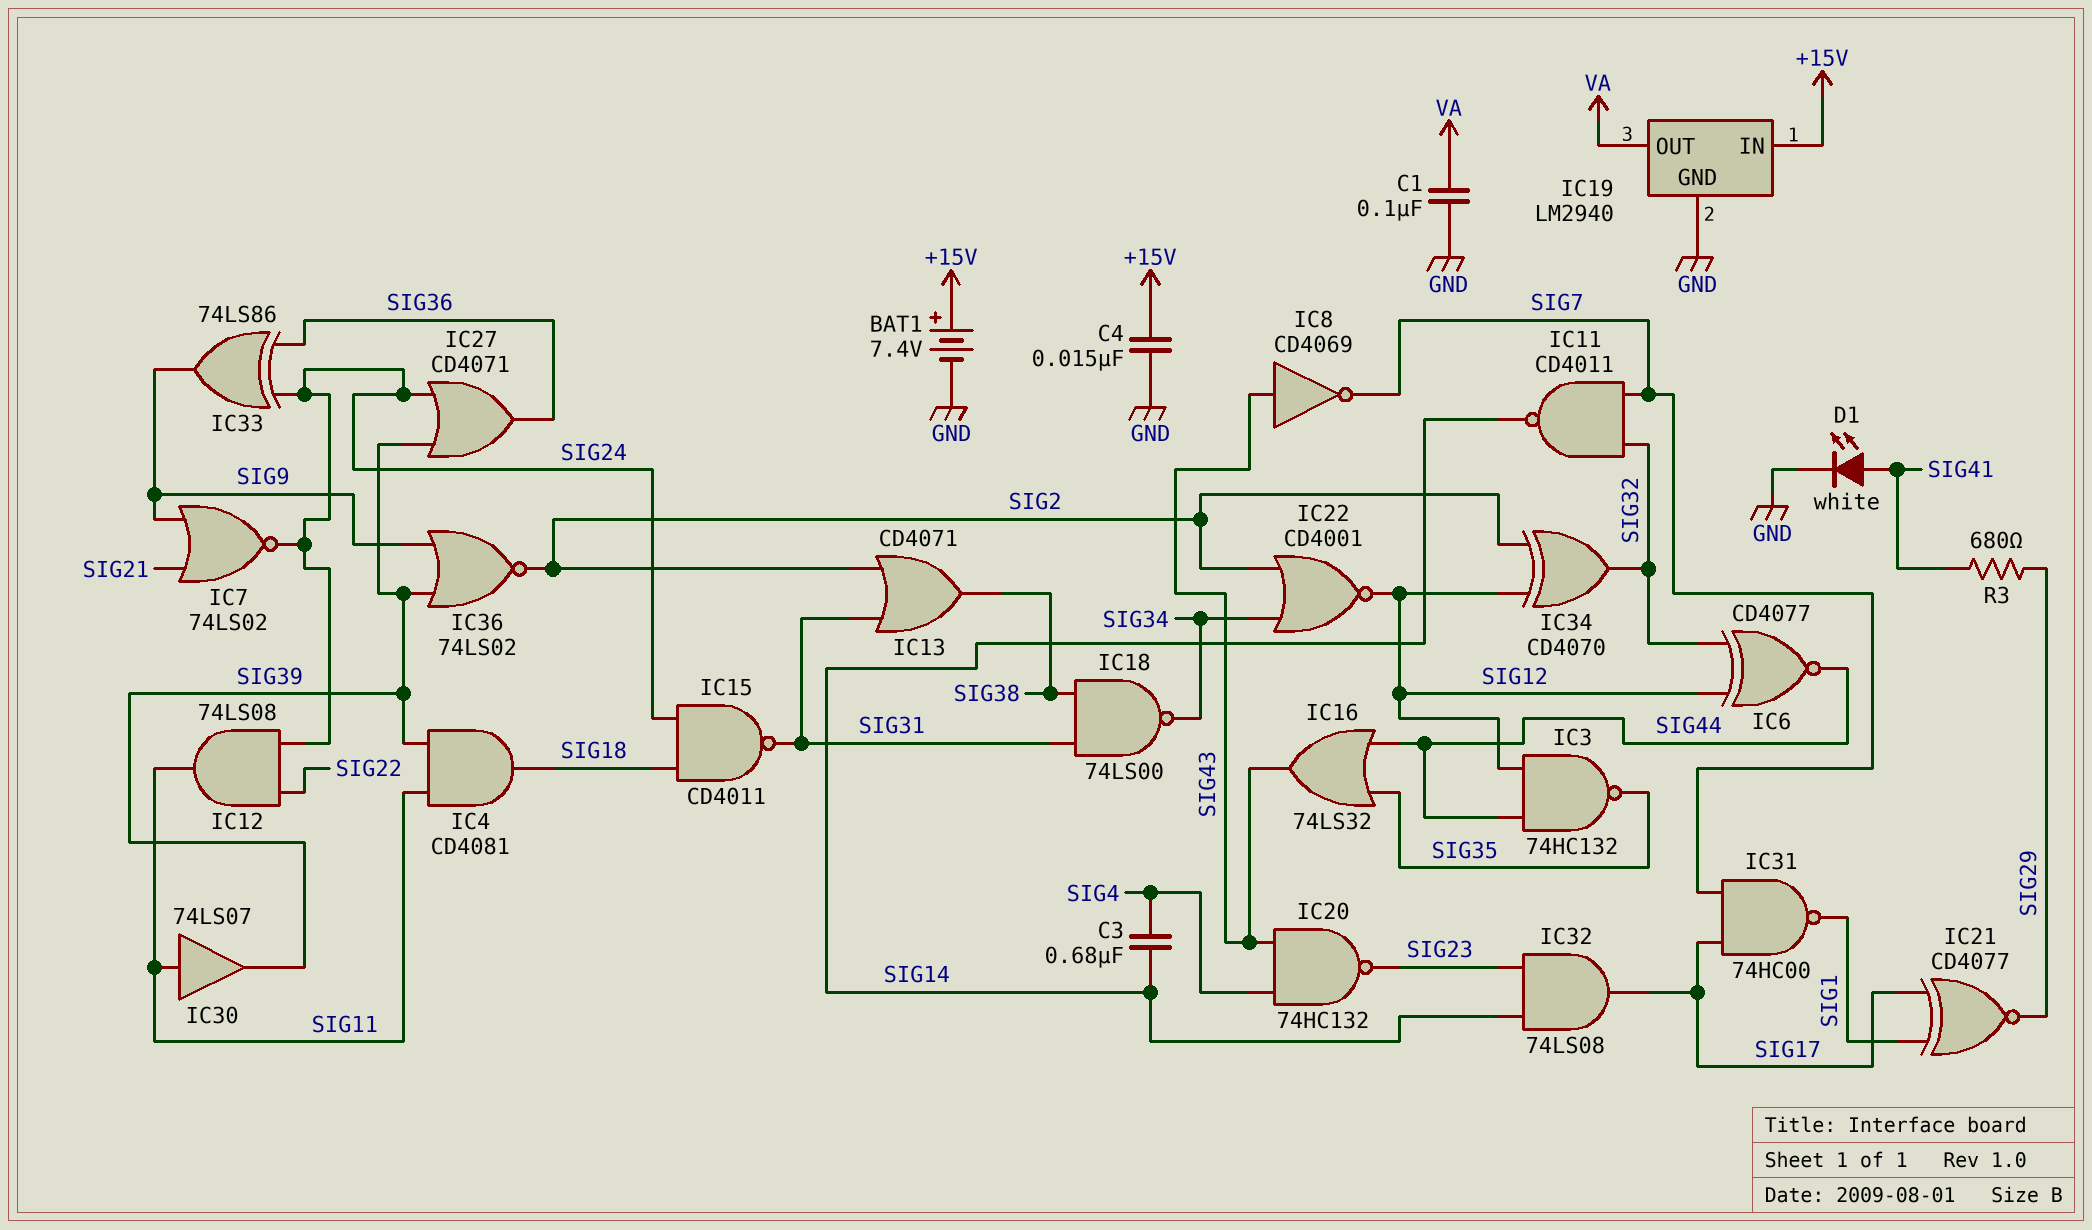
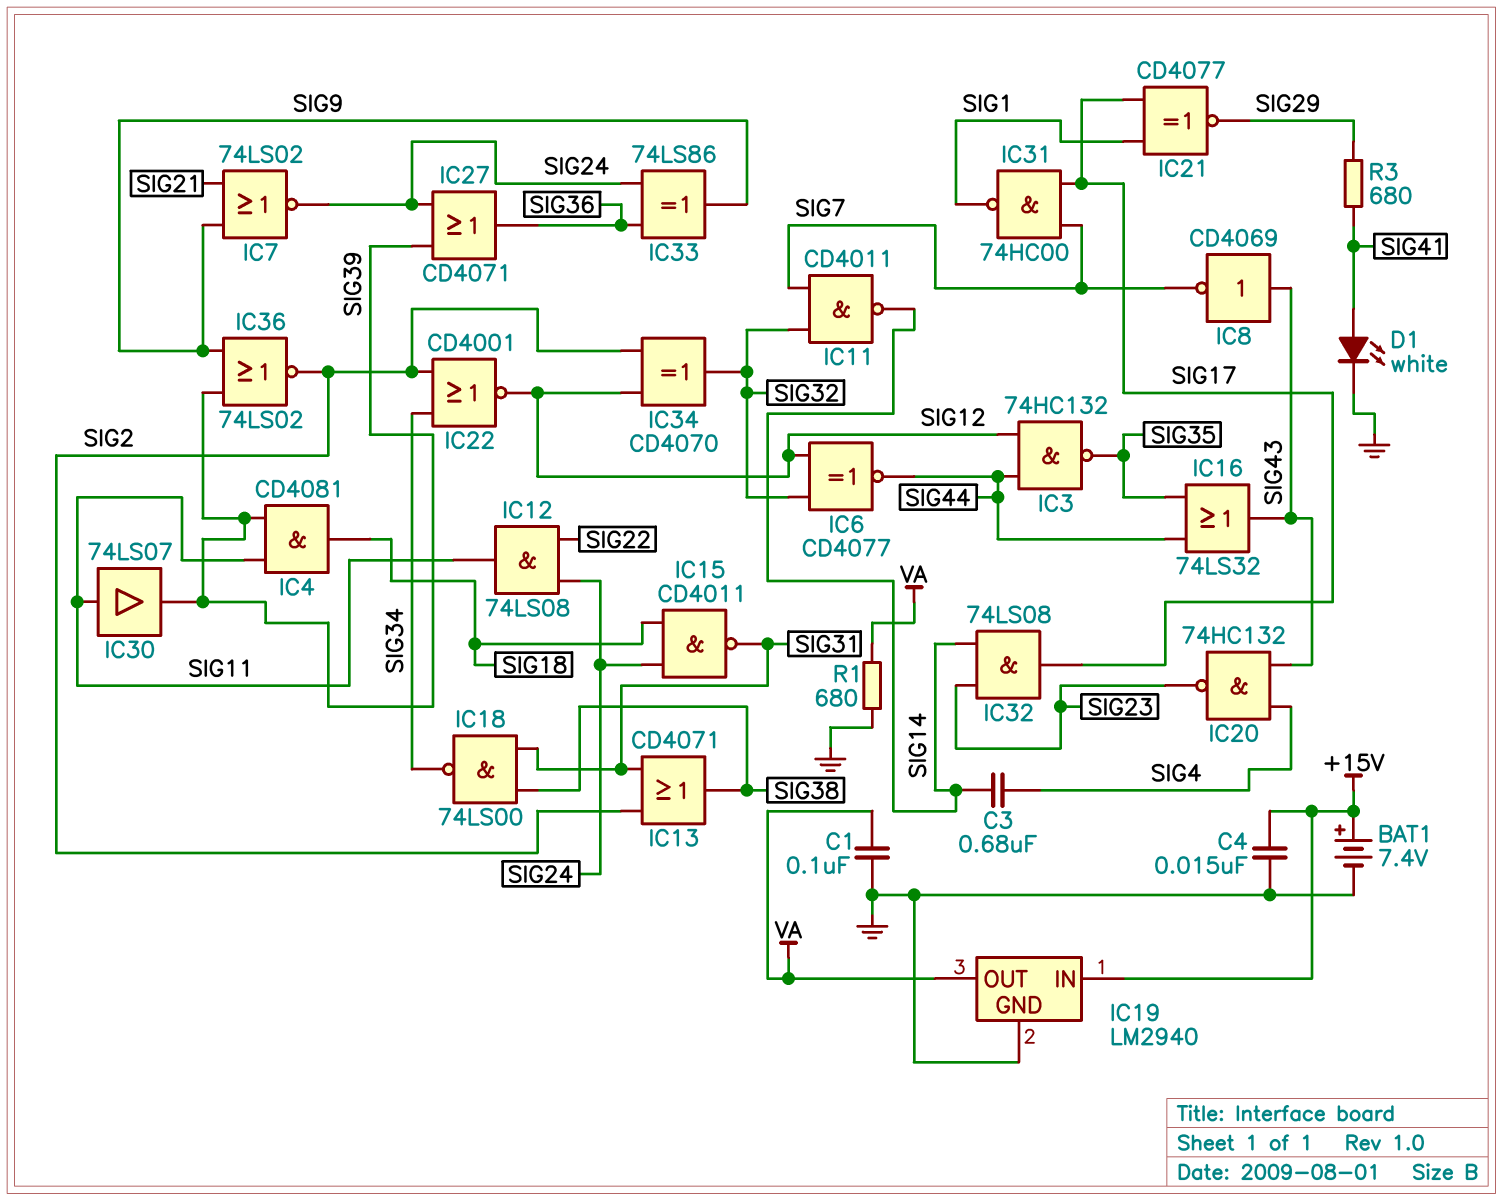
R1: none -> 680 (GND, VA)

